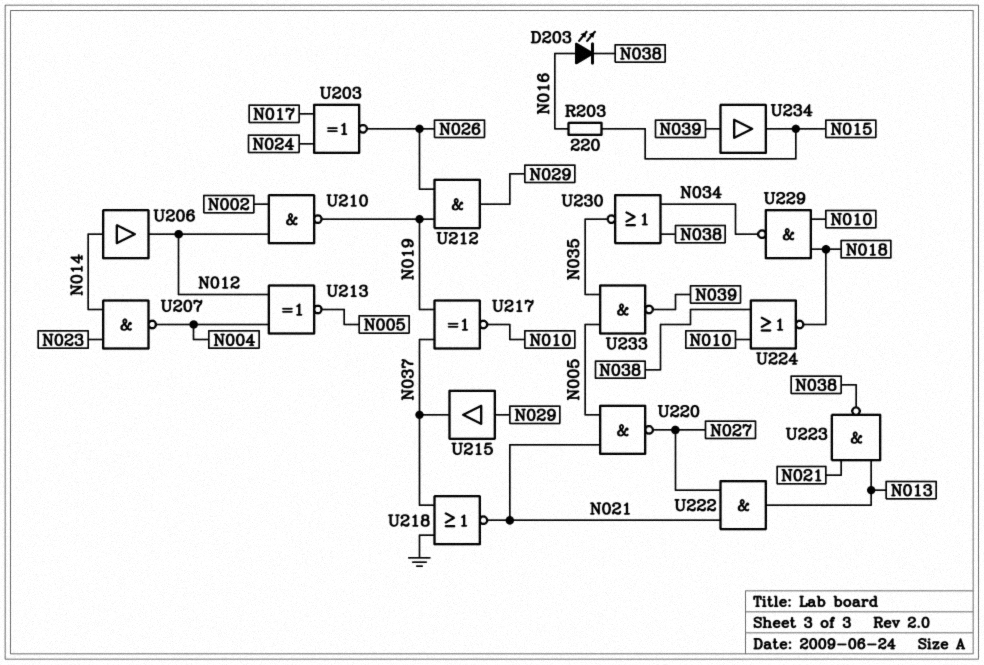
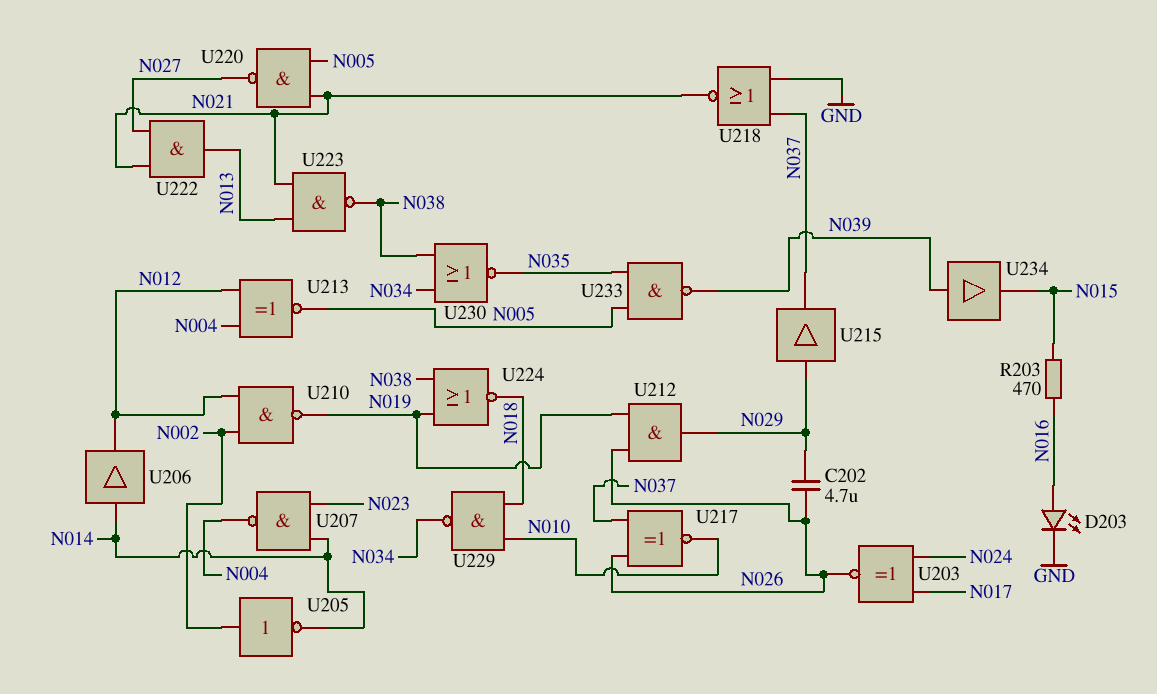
C202: none -> 4.7uF (N026, N029)
D203: LED (A N016, K N038) -> LED (A N016, K GND)
R203: 220 (N015, N016) -> 470 (N015, N016)
U205: none -> NOT (in N002, out N014)
U217: XNOR (in N019, in N037, out N010) -> XNOR (in N026, in N037, out N010)
U224: NOR (in N010, in N038, out N018) -> NOR (in N019, in N038, out N018)

